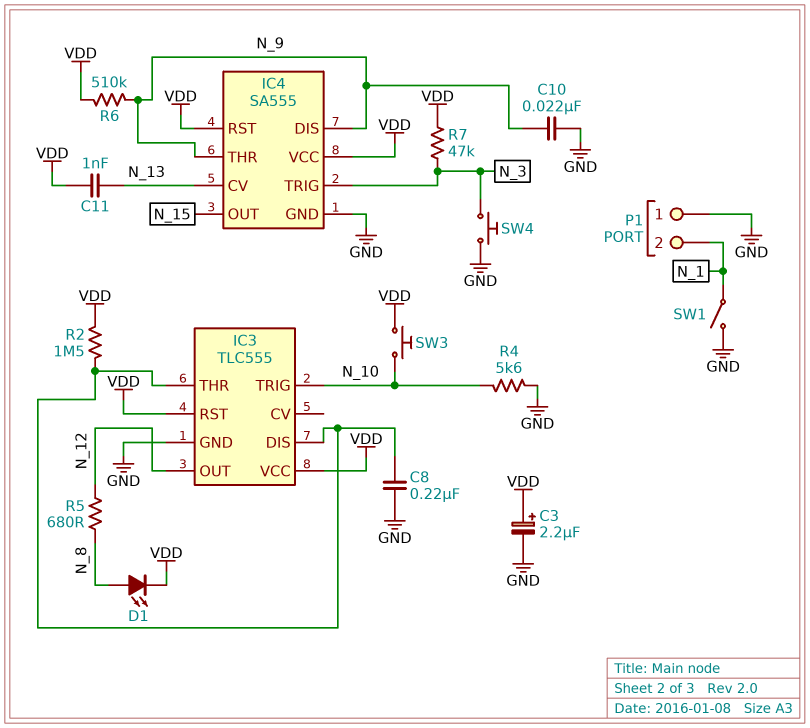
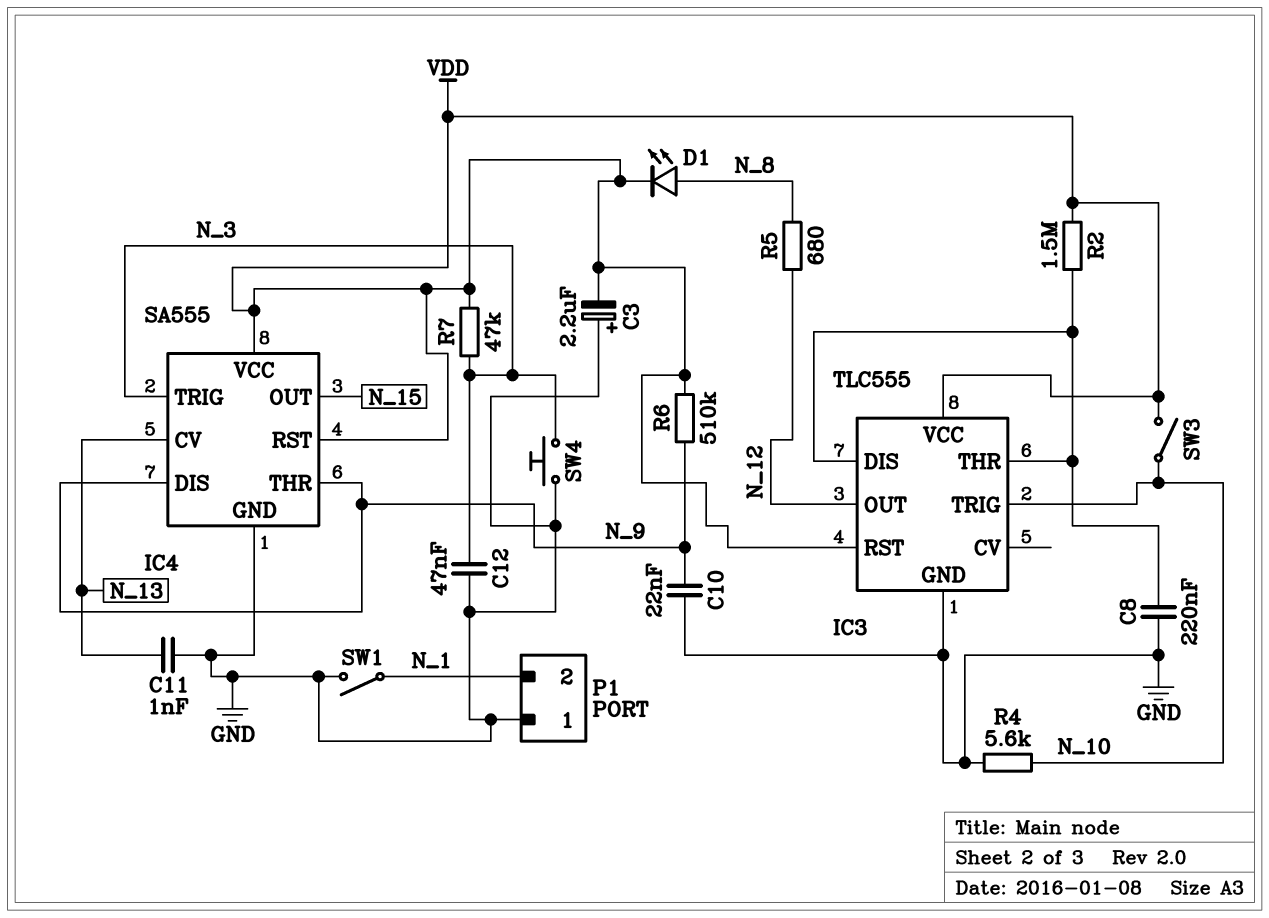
C3: 2.2uF (plus VDD, minus GND) -> 2.2uF (plus GND, minus VDD)
C11: 1nF (N_13, VDD) -> 1nF (GND, N_13)
C12: none -> 47nF (GND, N_3)
SW3: button (N_10, VDD) -> switch (N_10, VDD)

